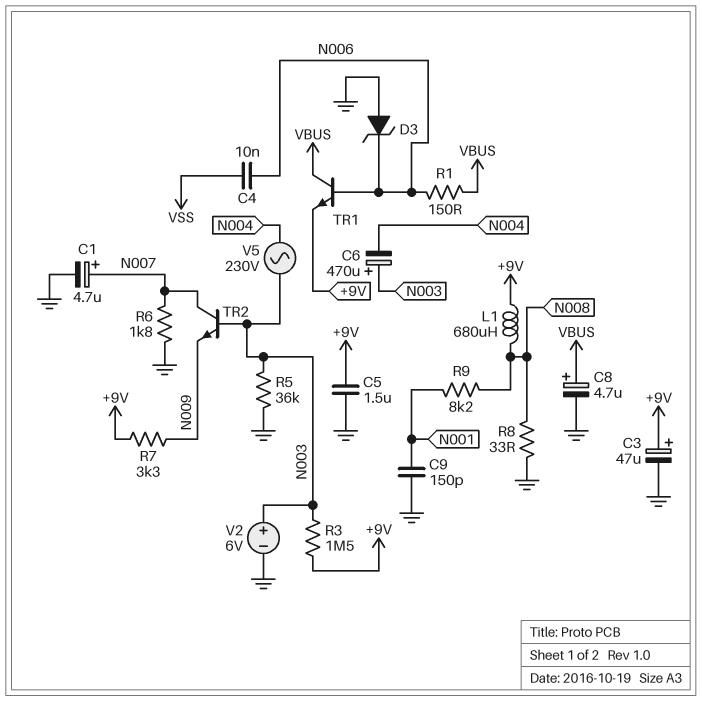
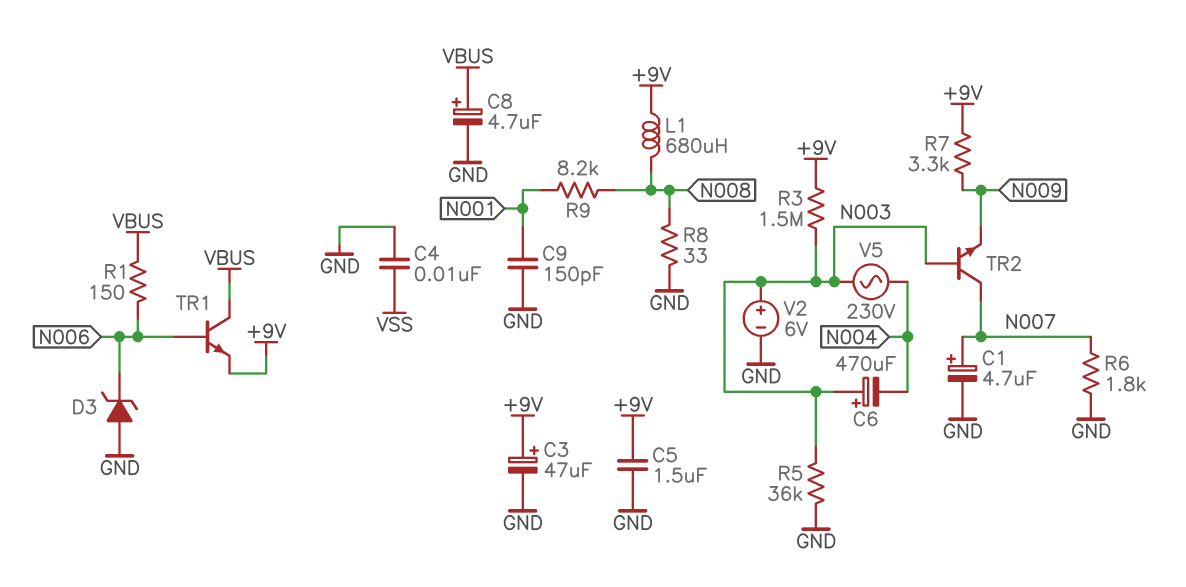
C4: 10nF (N006, VSS) -> 10nF (GND, VSS)

